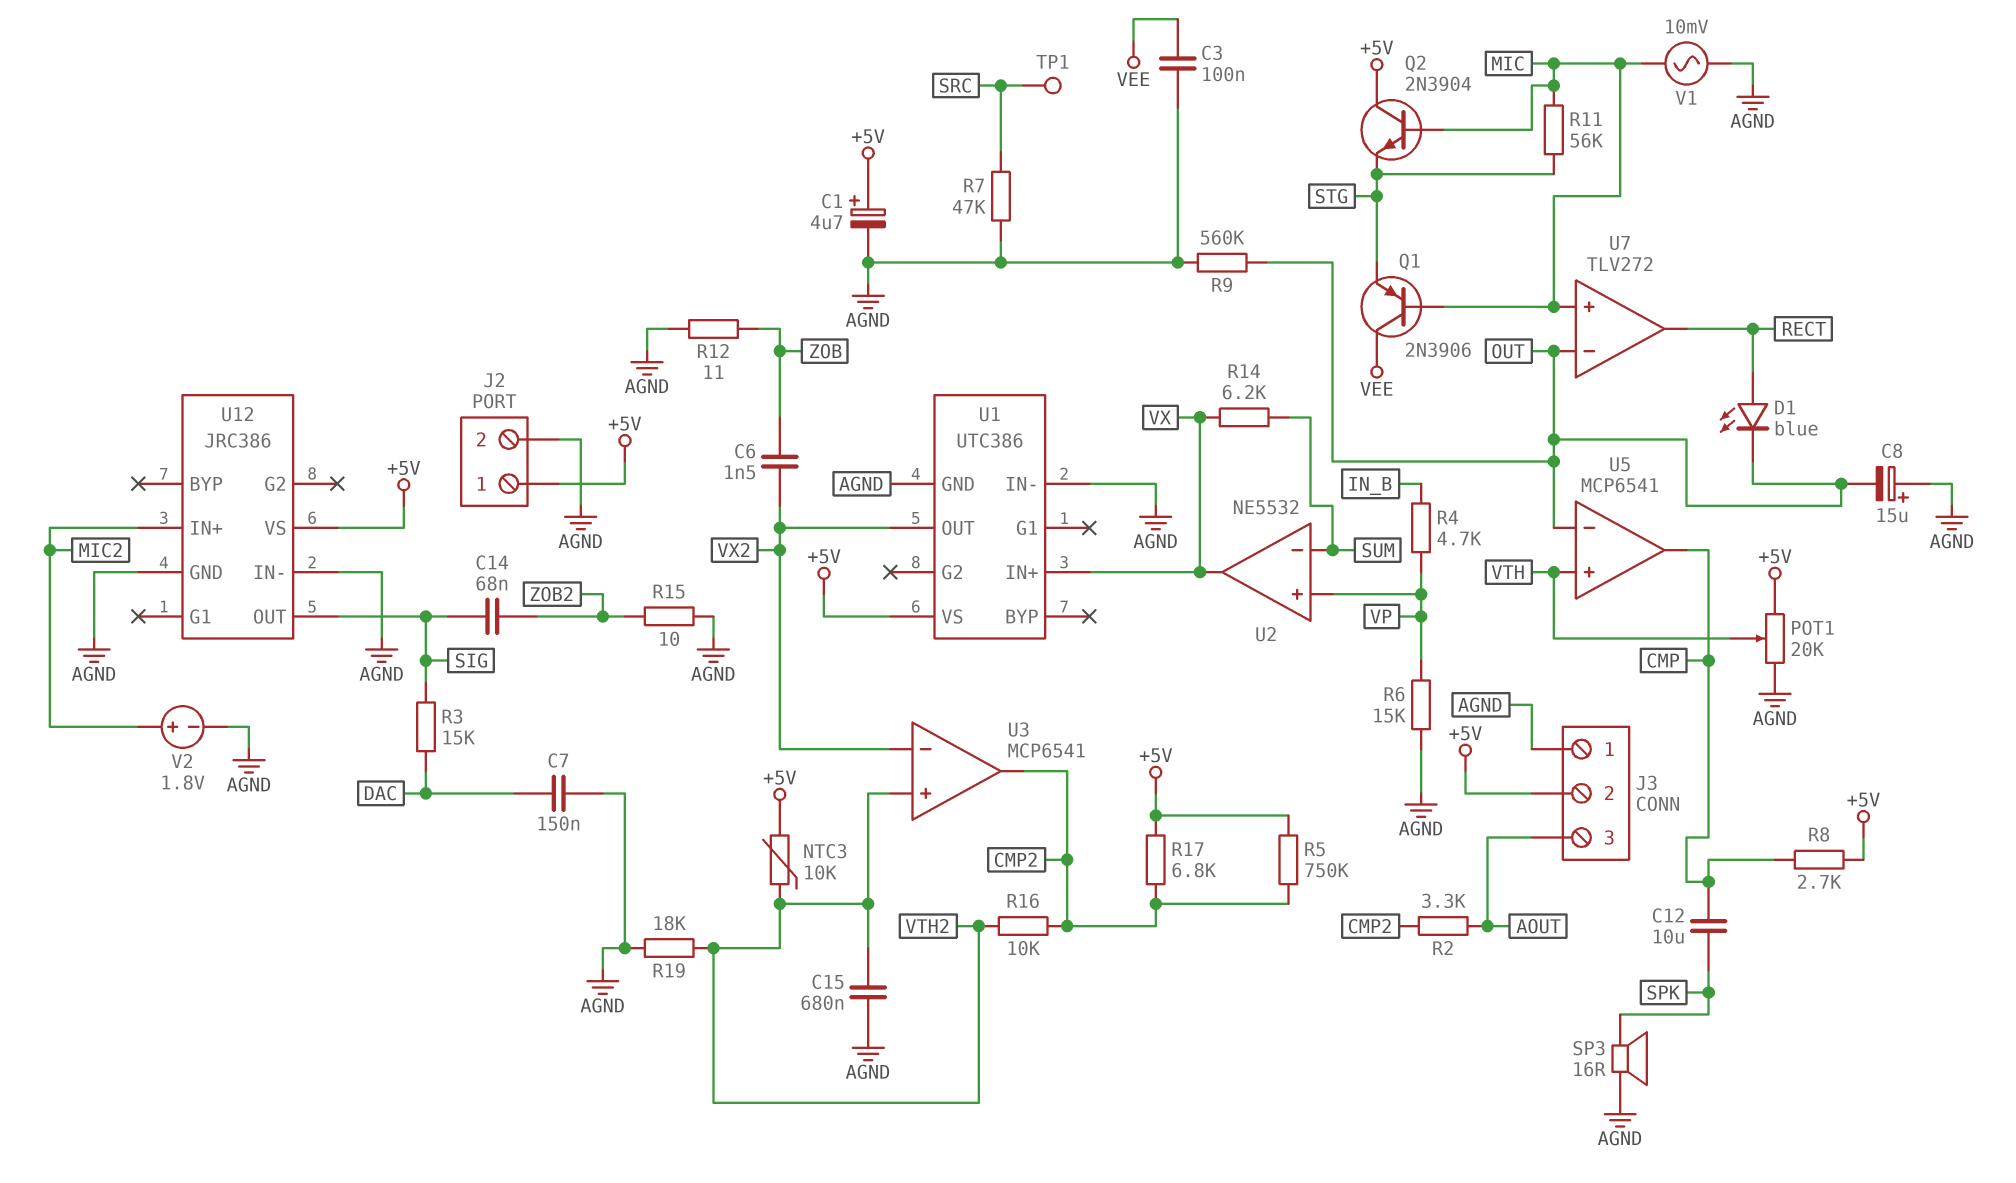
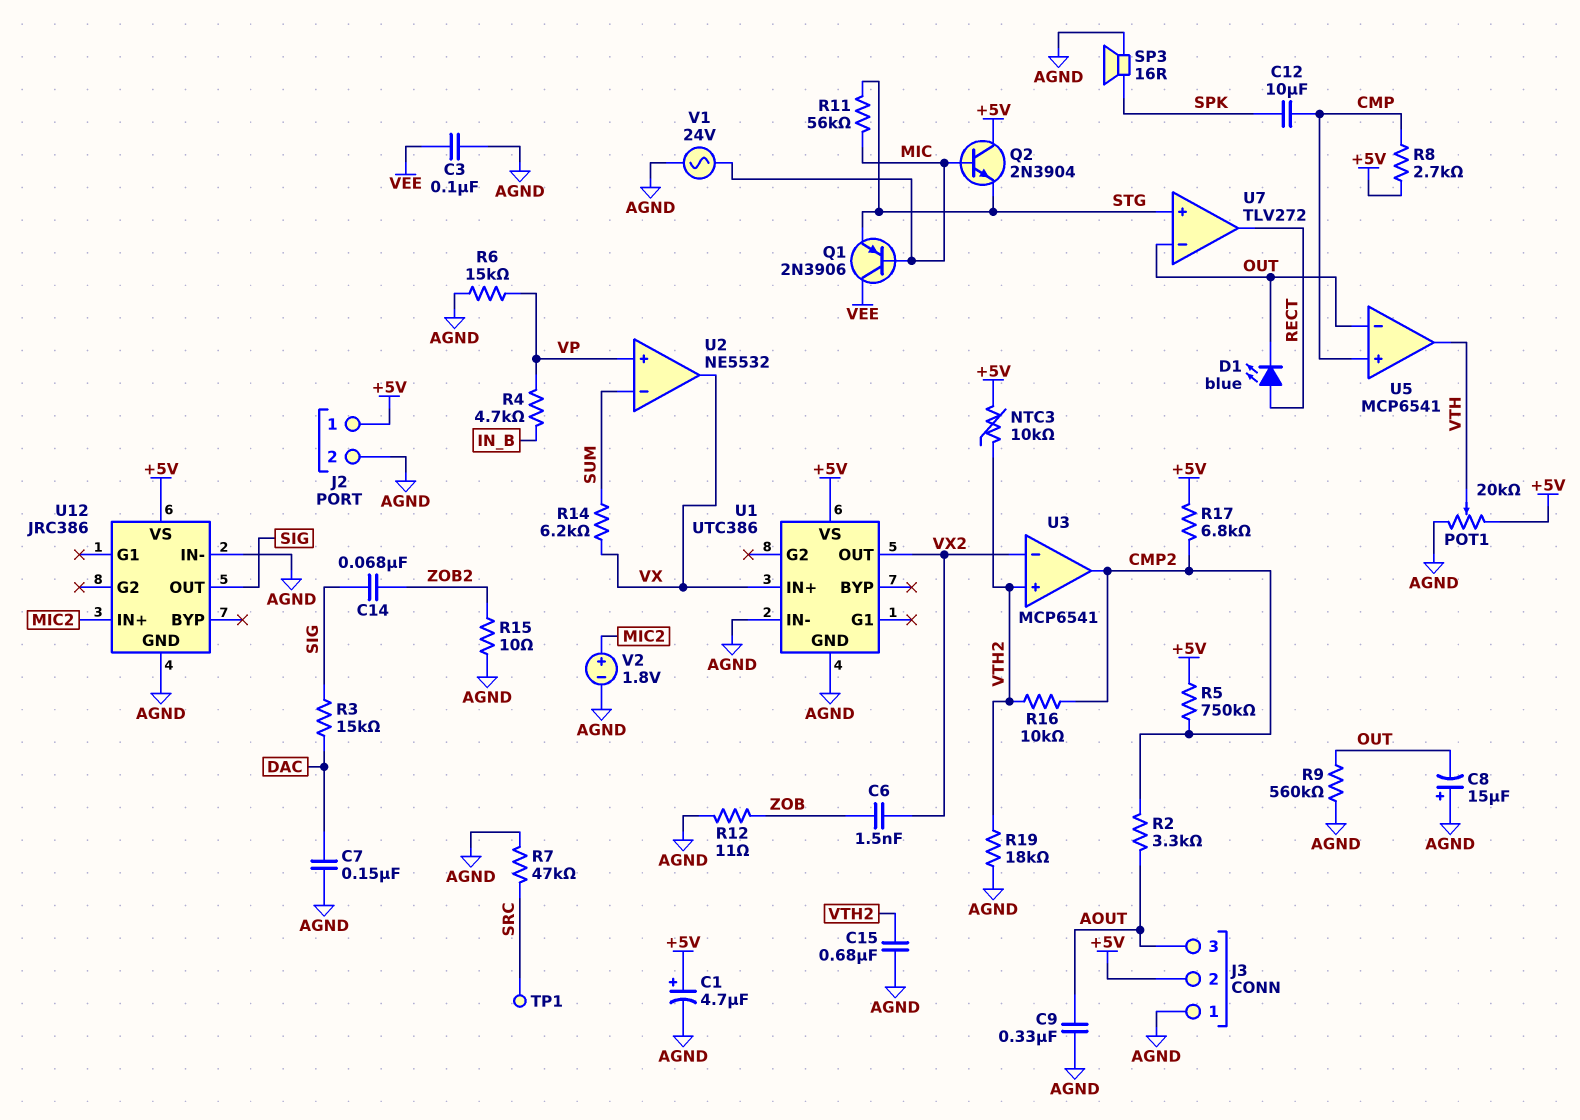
C9: none -> 330nF (AGND, AOUT)
U5 pin in+: VTH -> CMP
U5 pin out: CMP -> VTH
U7 pin in+: MIC -> STG
V1: AC 10mV (AGND, MIC) -> AC 24V (AGND, MIC)

